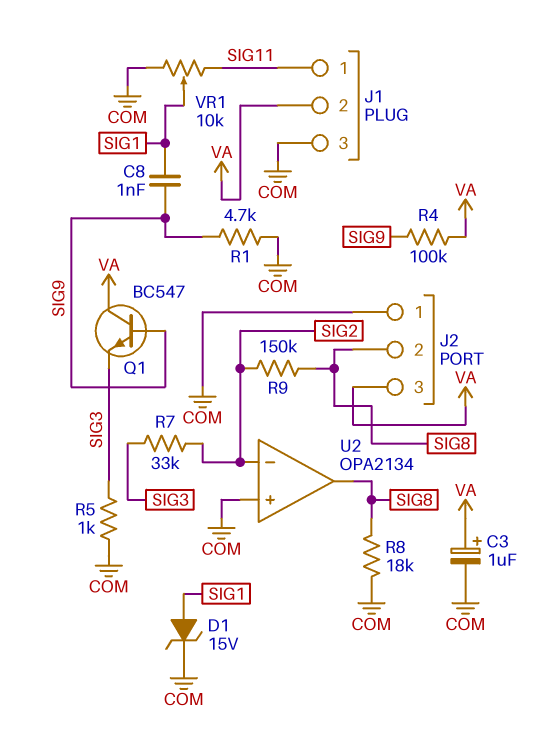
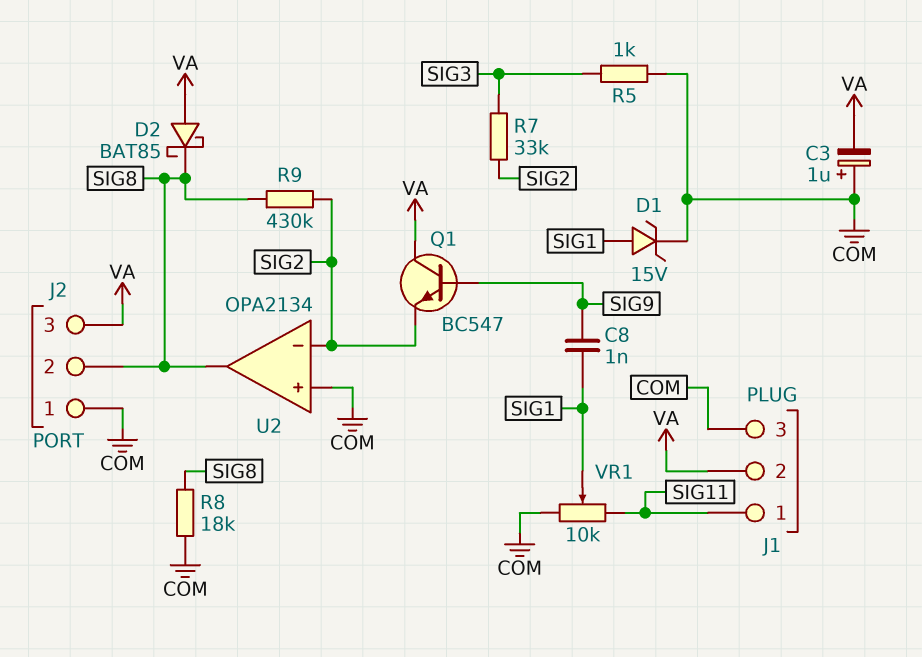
C3: 1uF (plus VA, minus COM) -> 1uF (plus COM, minus VA)
D2: none -> schottky BAT85 (A VA, K SIG8)
Q1: NPN BC547 (B SIG9, C VA, E SIG3) -> NPN BC547 (B SIG9, C VA, E SIG2)
R1: 4.7k (COM, SIG9) -> none
R4: 100k (SIG9, VA) -> none
R9: 150k (SIG2, SIG8) -> 430k (SIG2, SIG8)

